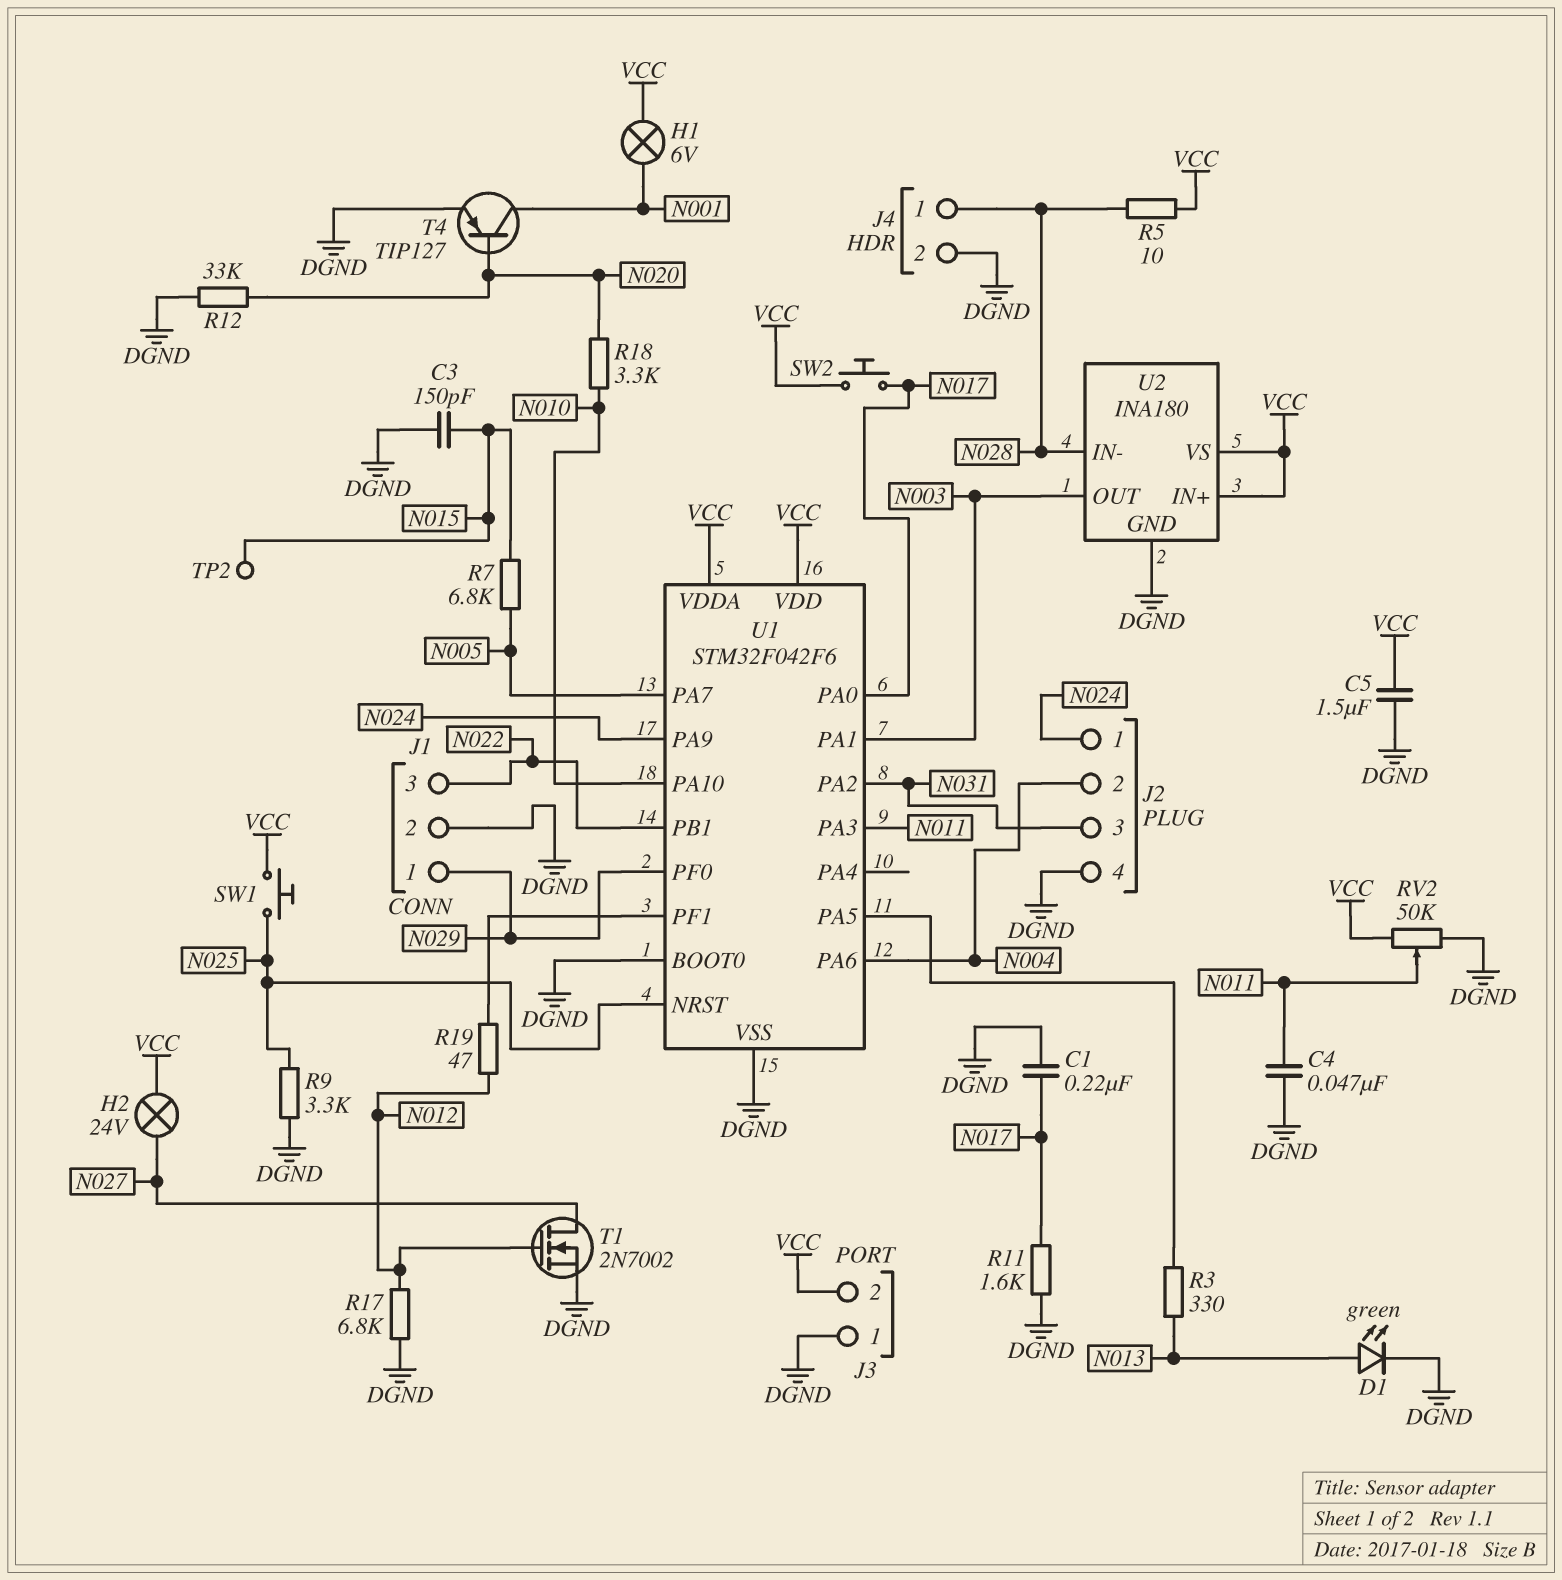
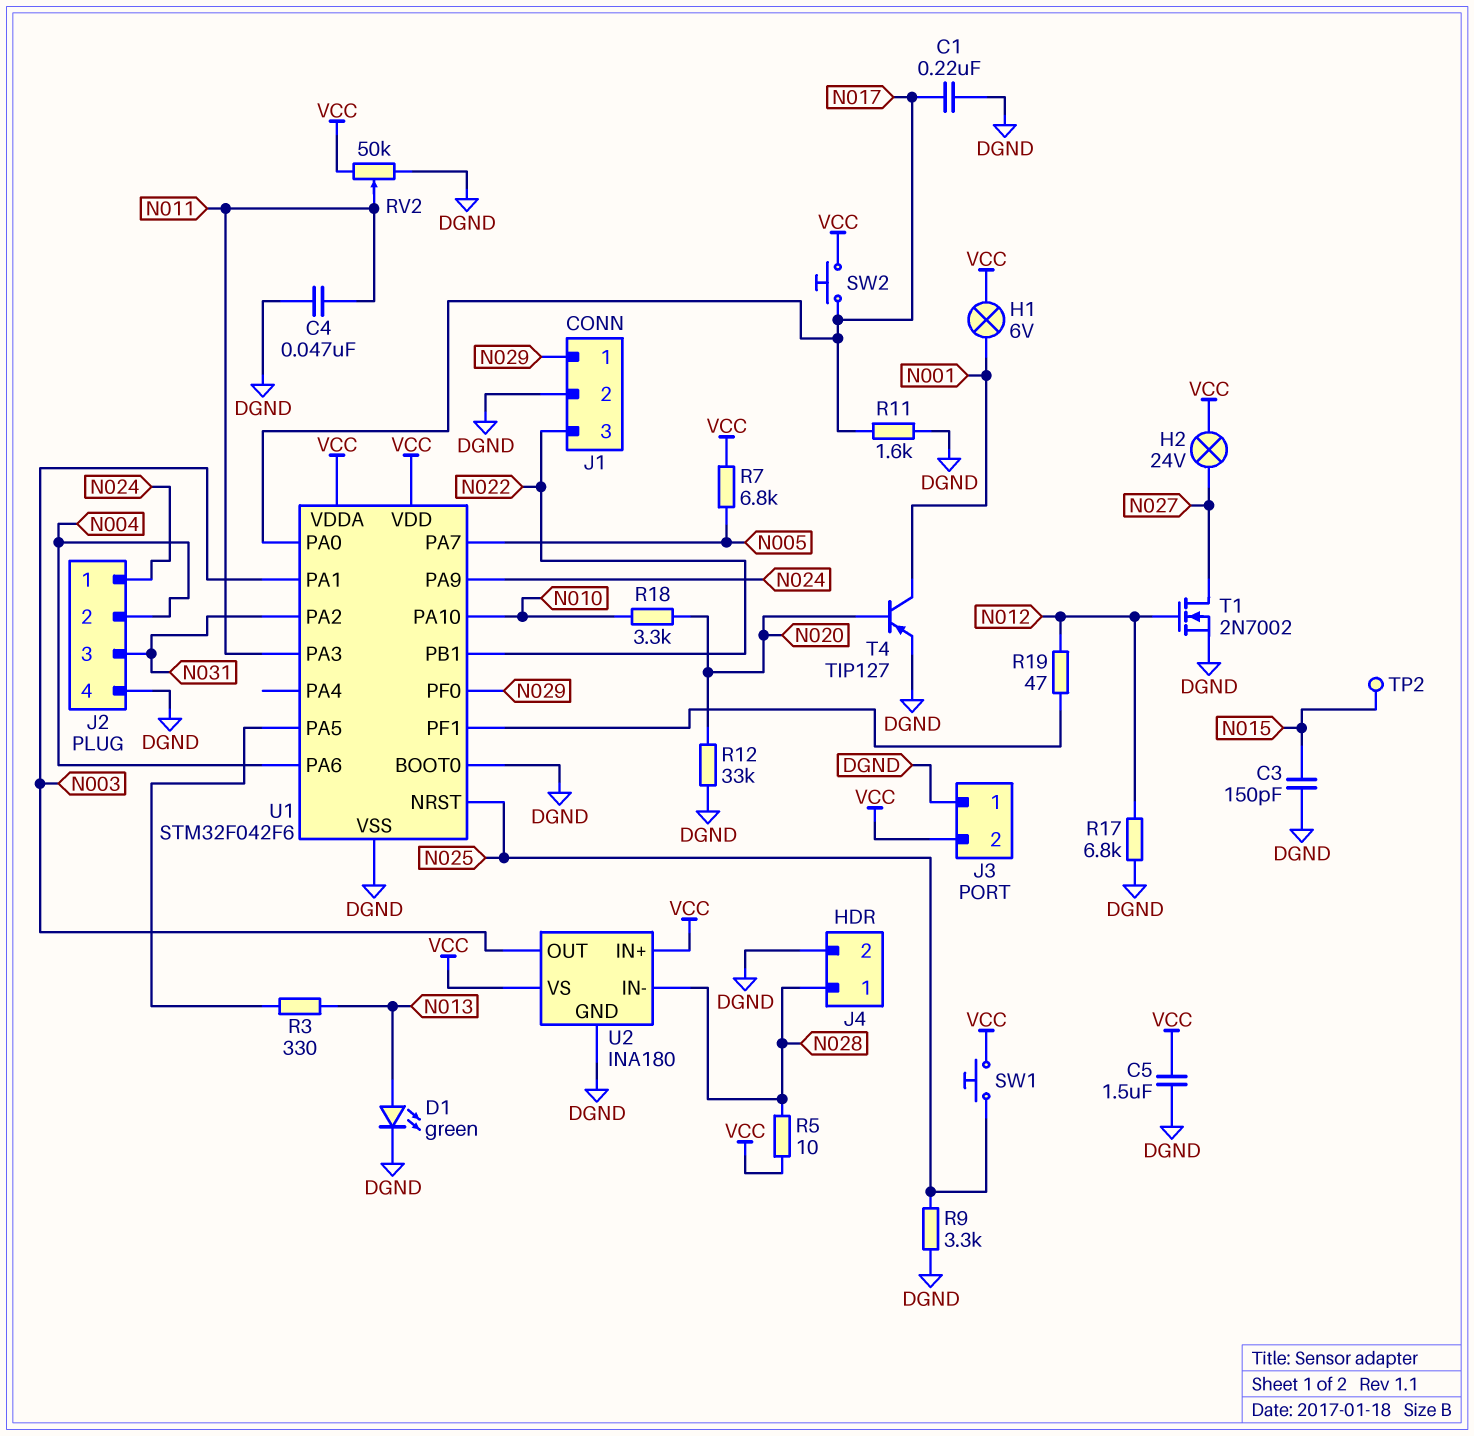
R7: 6.8k (N005, N015) -> 6.8k (N005, VCC)

